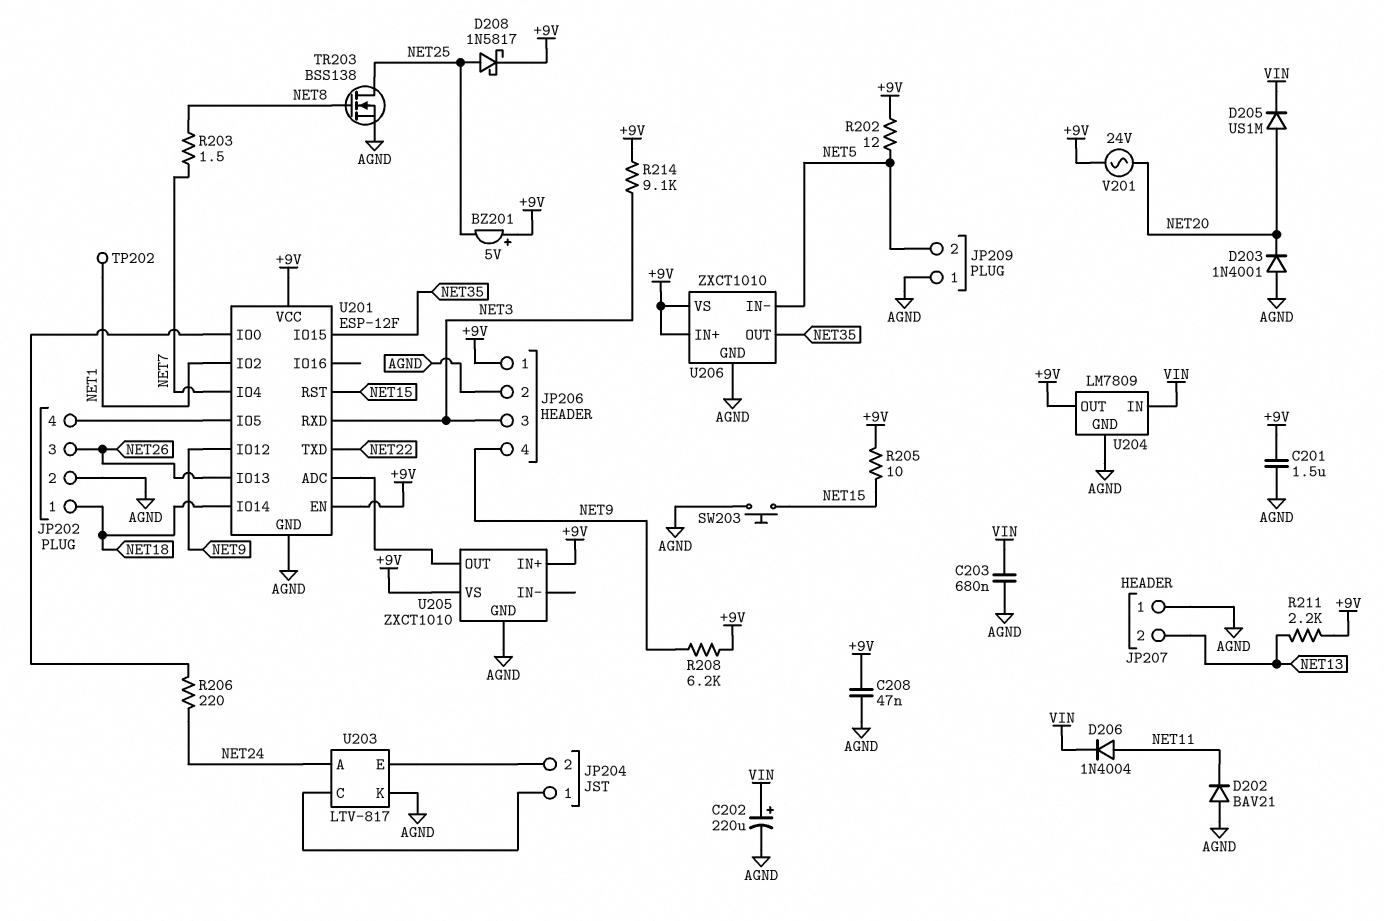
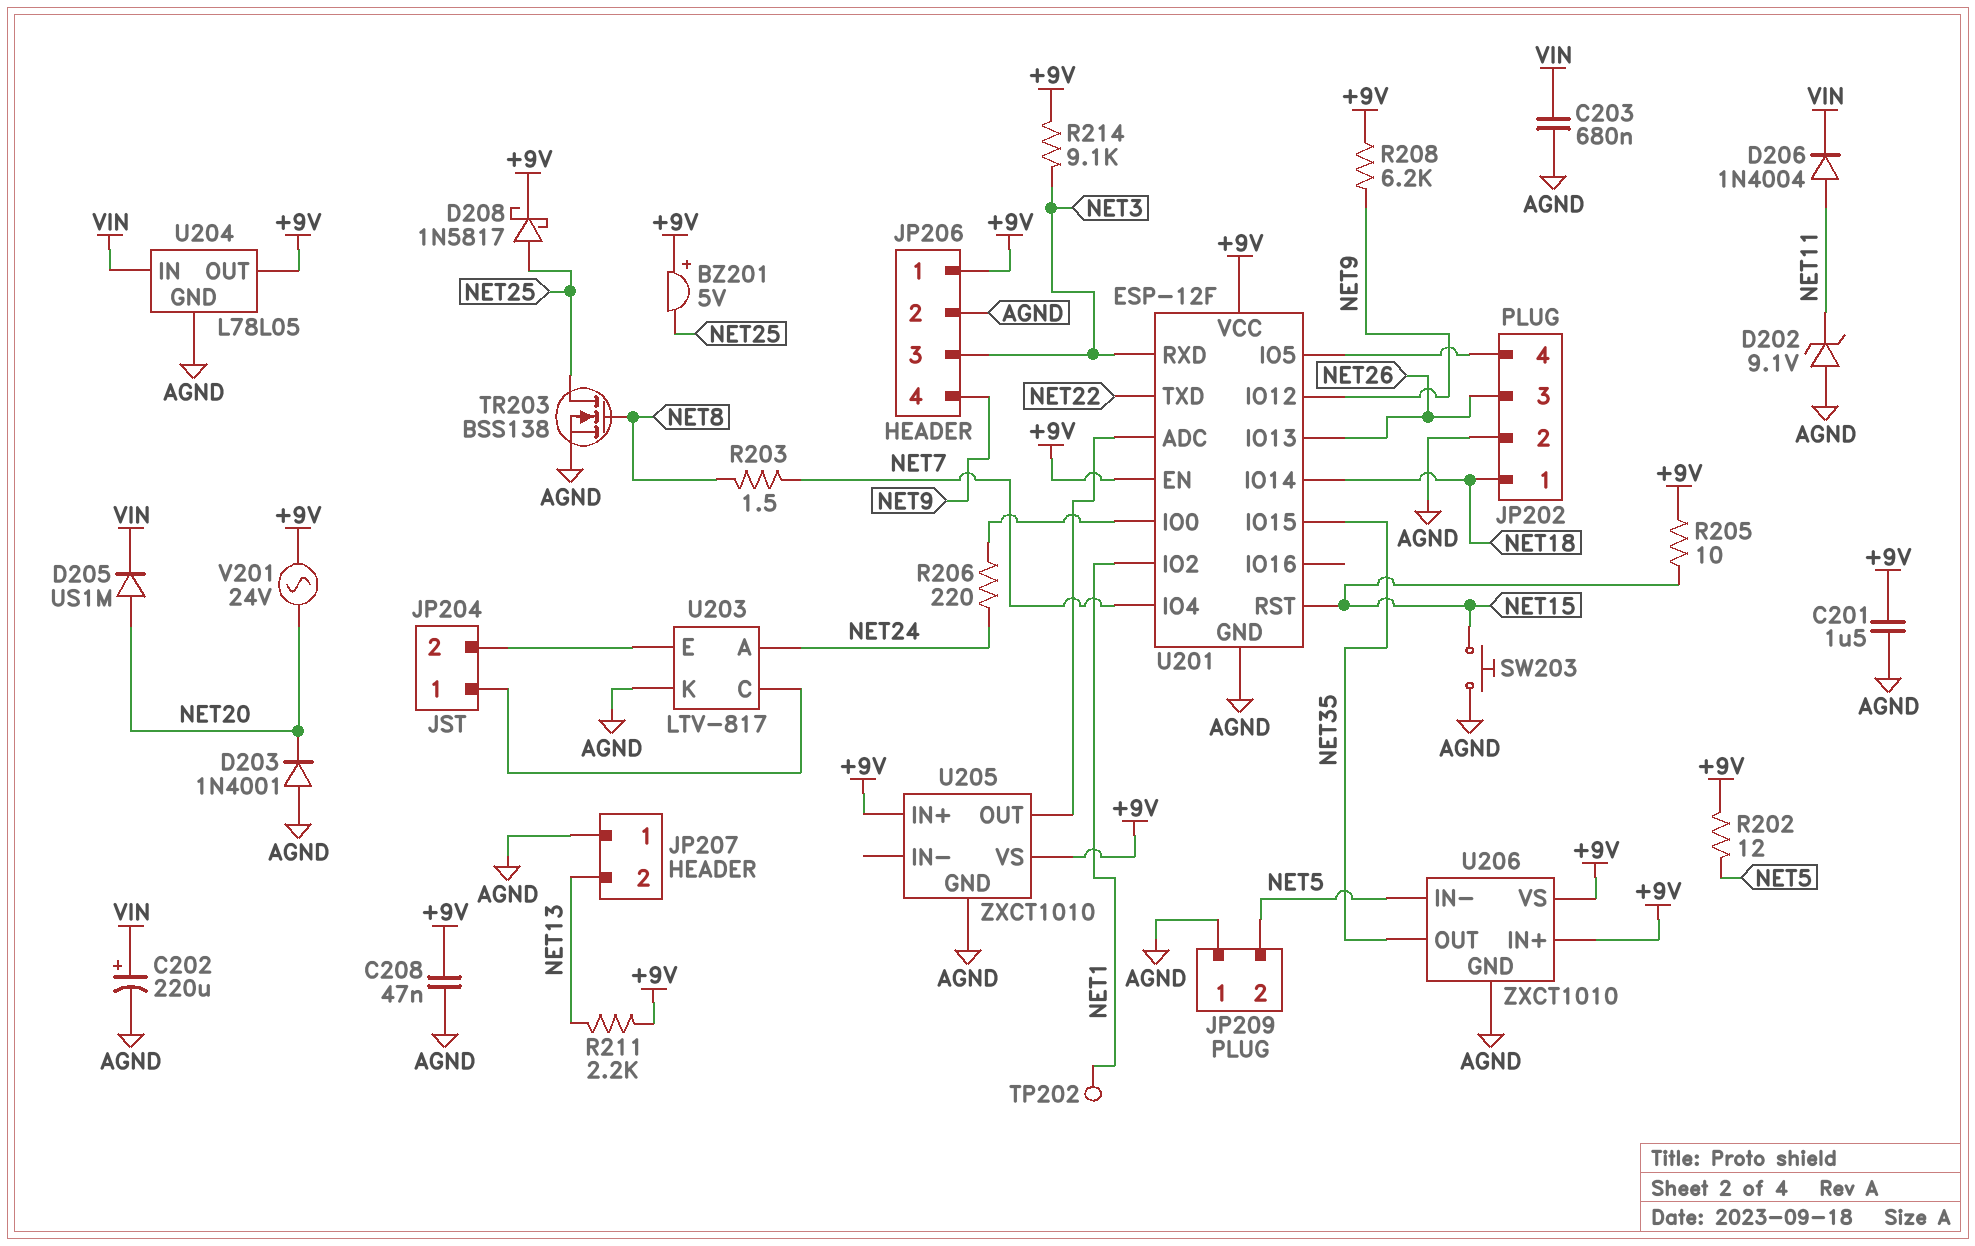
D202: diode BAV21 (A AGND, K NET11) -> zener 9.1V (A AGND, K NET11)
U204: LM7809 -> L78L05

